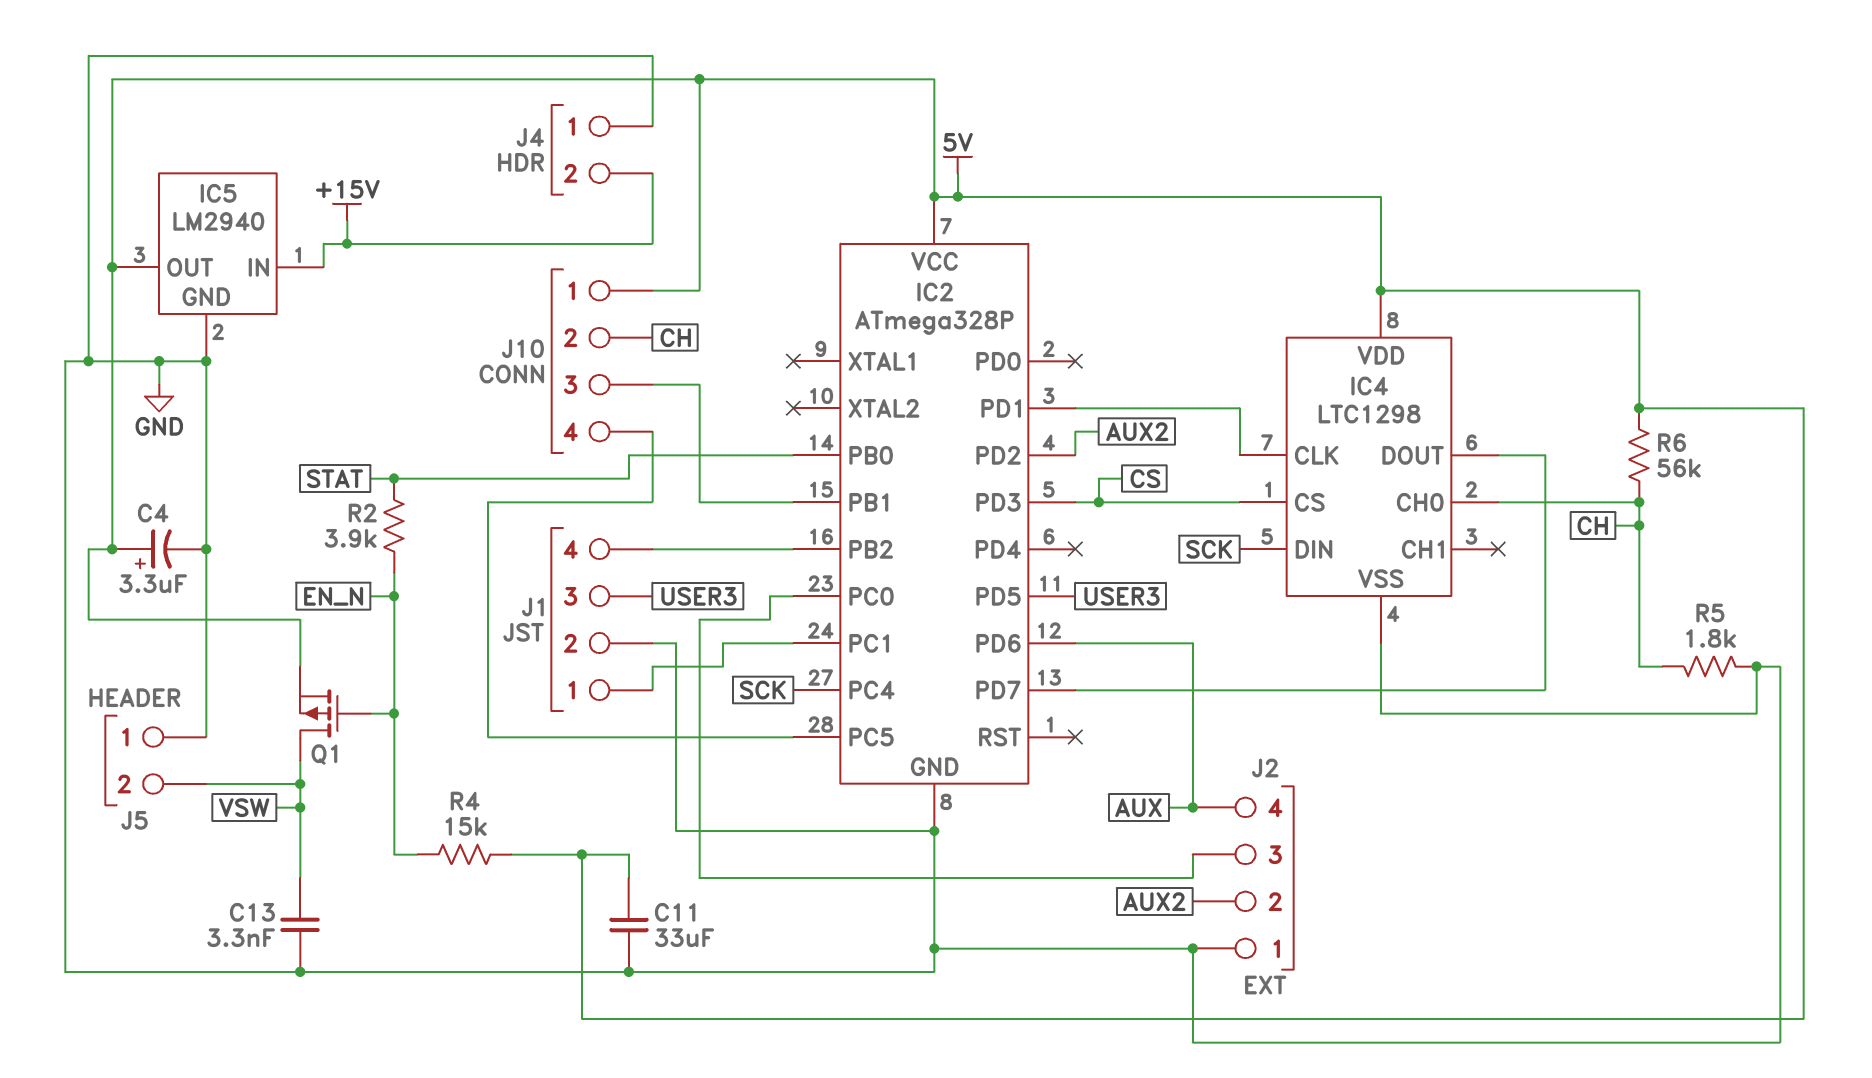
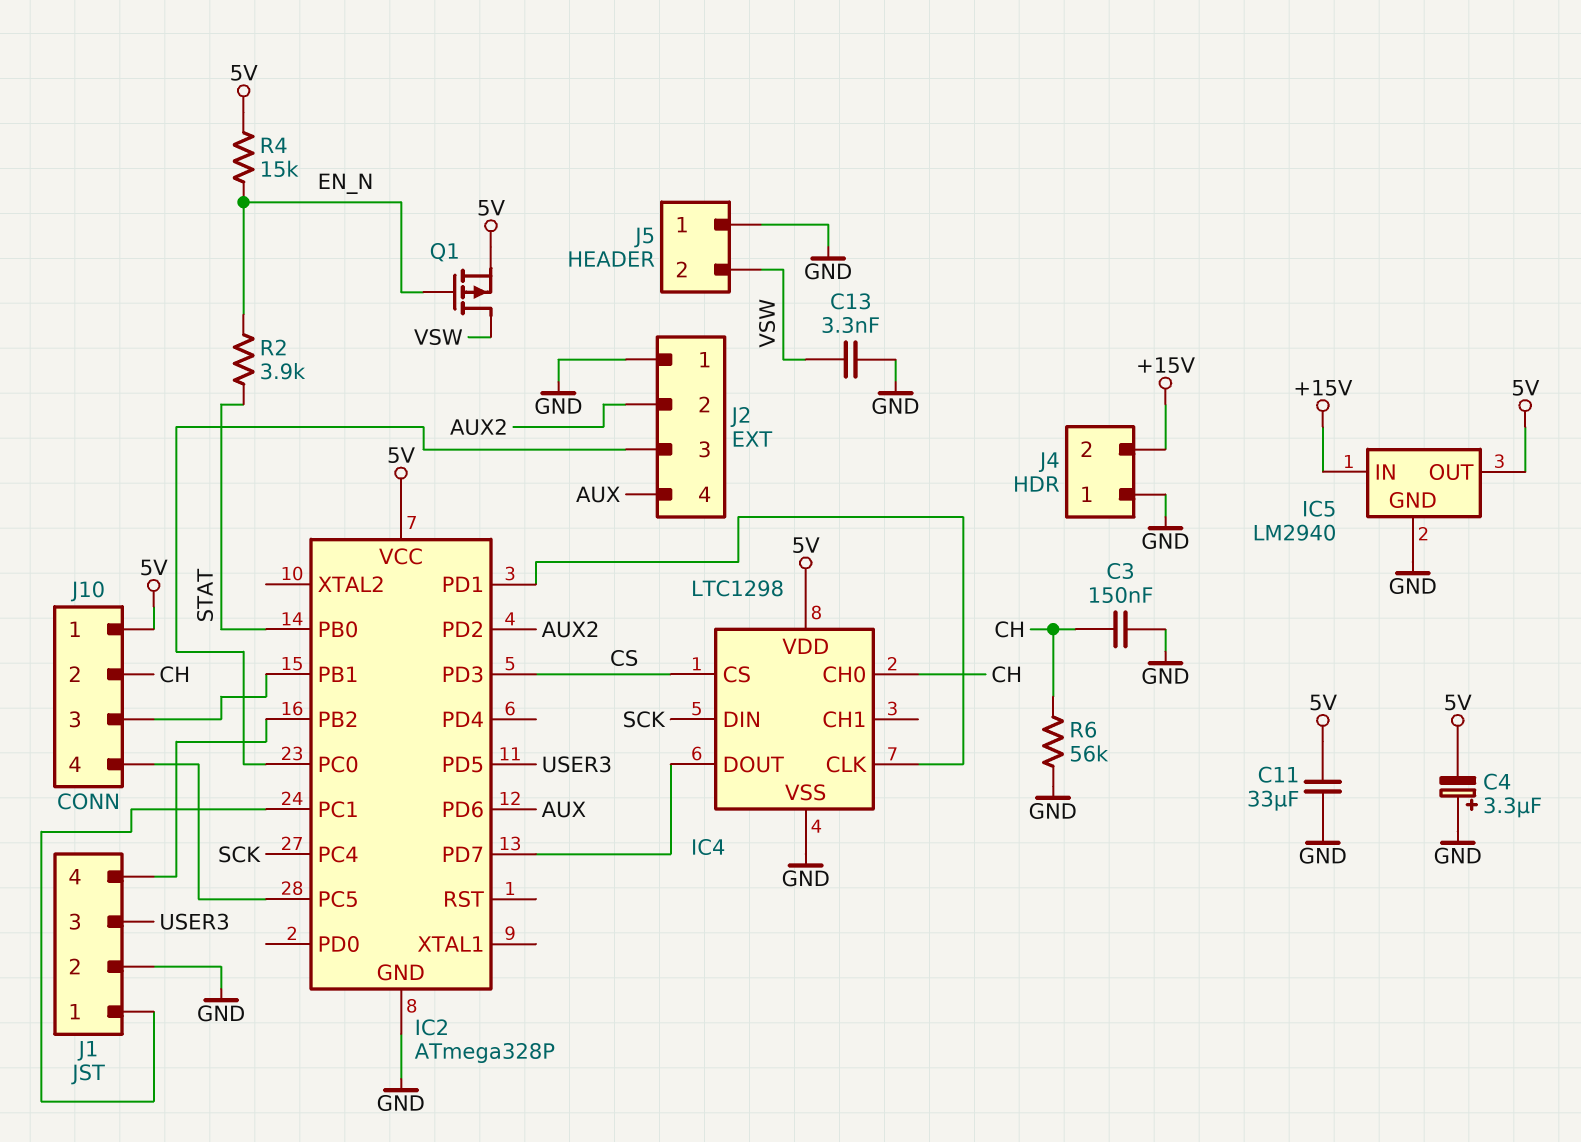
C3: none -> 150nF (CH, GND)
C4: 3.3uF (plus 5V, minus GND) -> 3.3uF (plus GND, minus 5V)
R5: 1.8k (CH, GND) -> none
R6: 56k (5V, CH) -> 56k (CH, GND)

